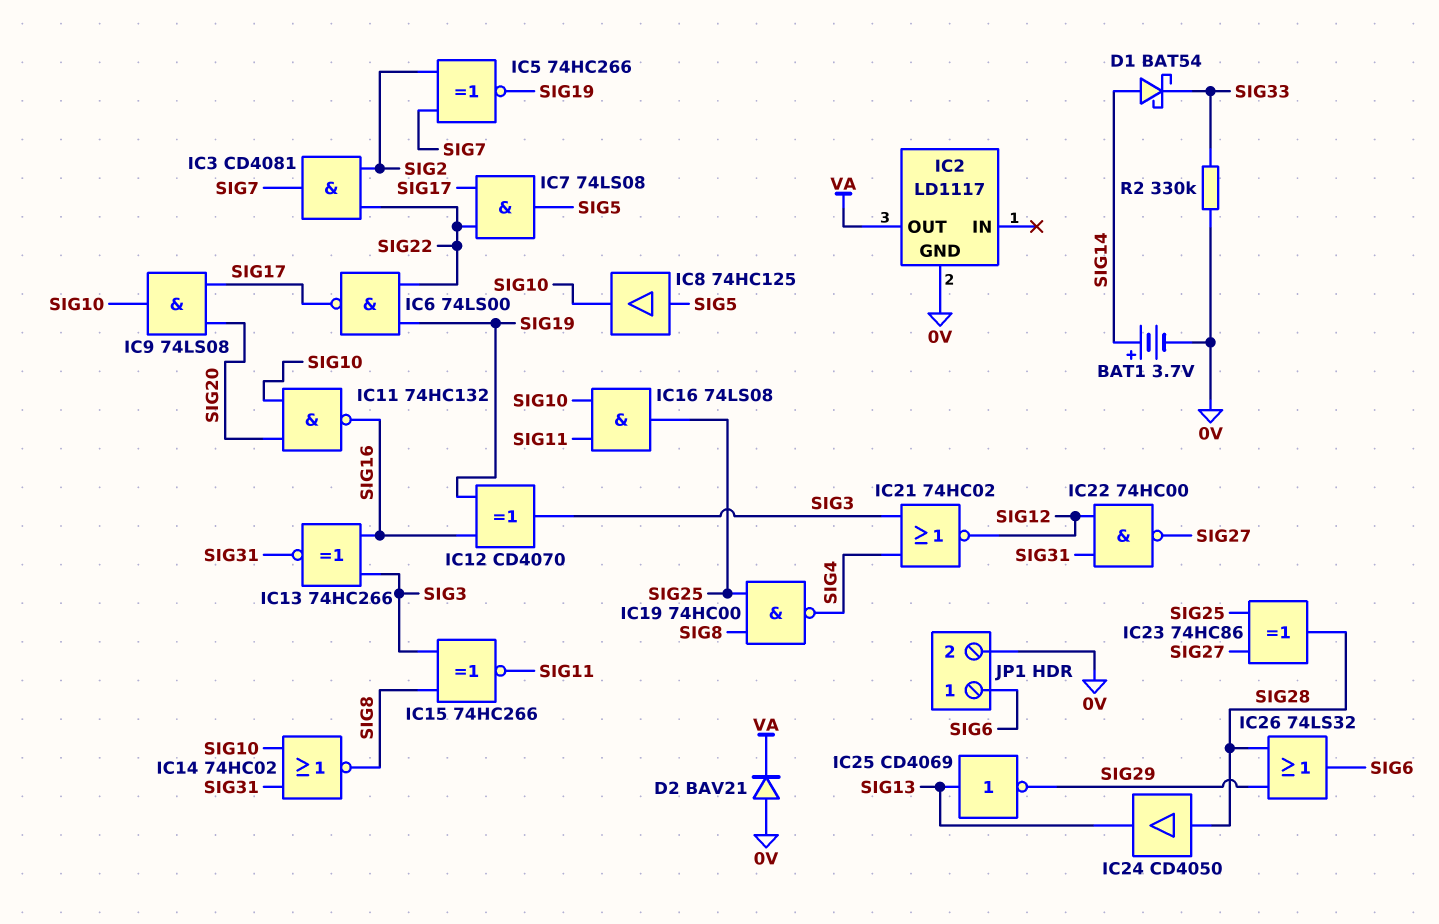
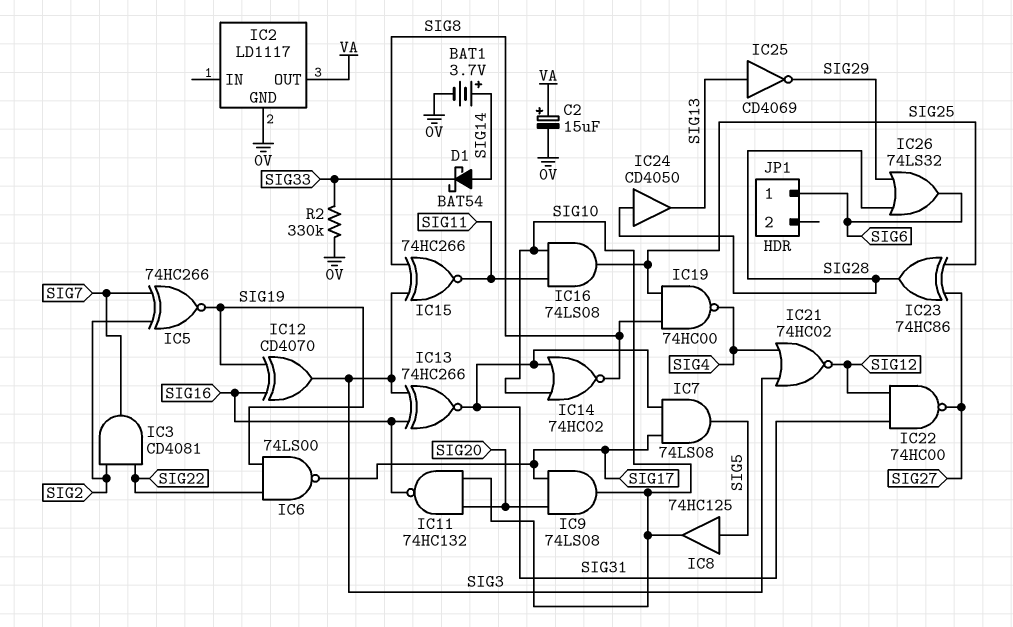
C2: none -> 15uF (plus VA, minus 0V)
D2: diode BAV21 (A 0V, K VA) -> none
IC7: AND 74LS08 (in SIG17, in SIG22, out SIG5) -> AND 74LS08 (in SIG17, in SIG31, out SIG5)
JP1 pin 2: 0V -> none

